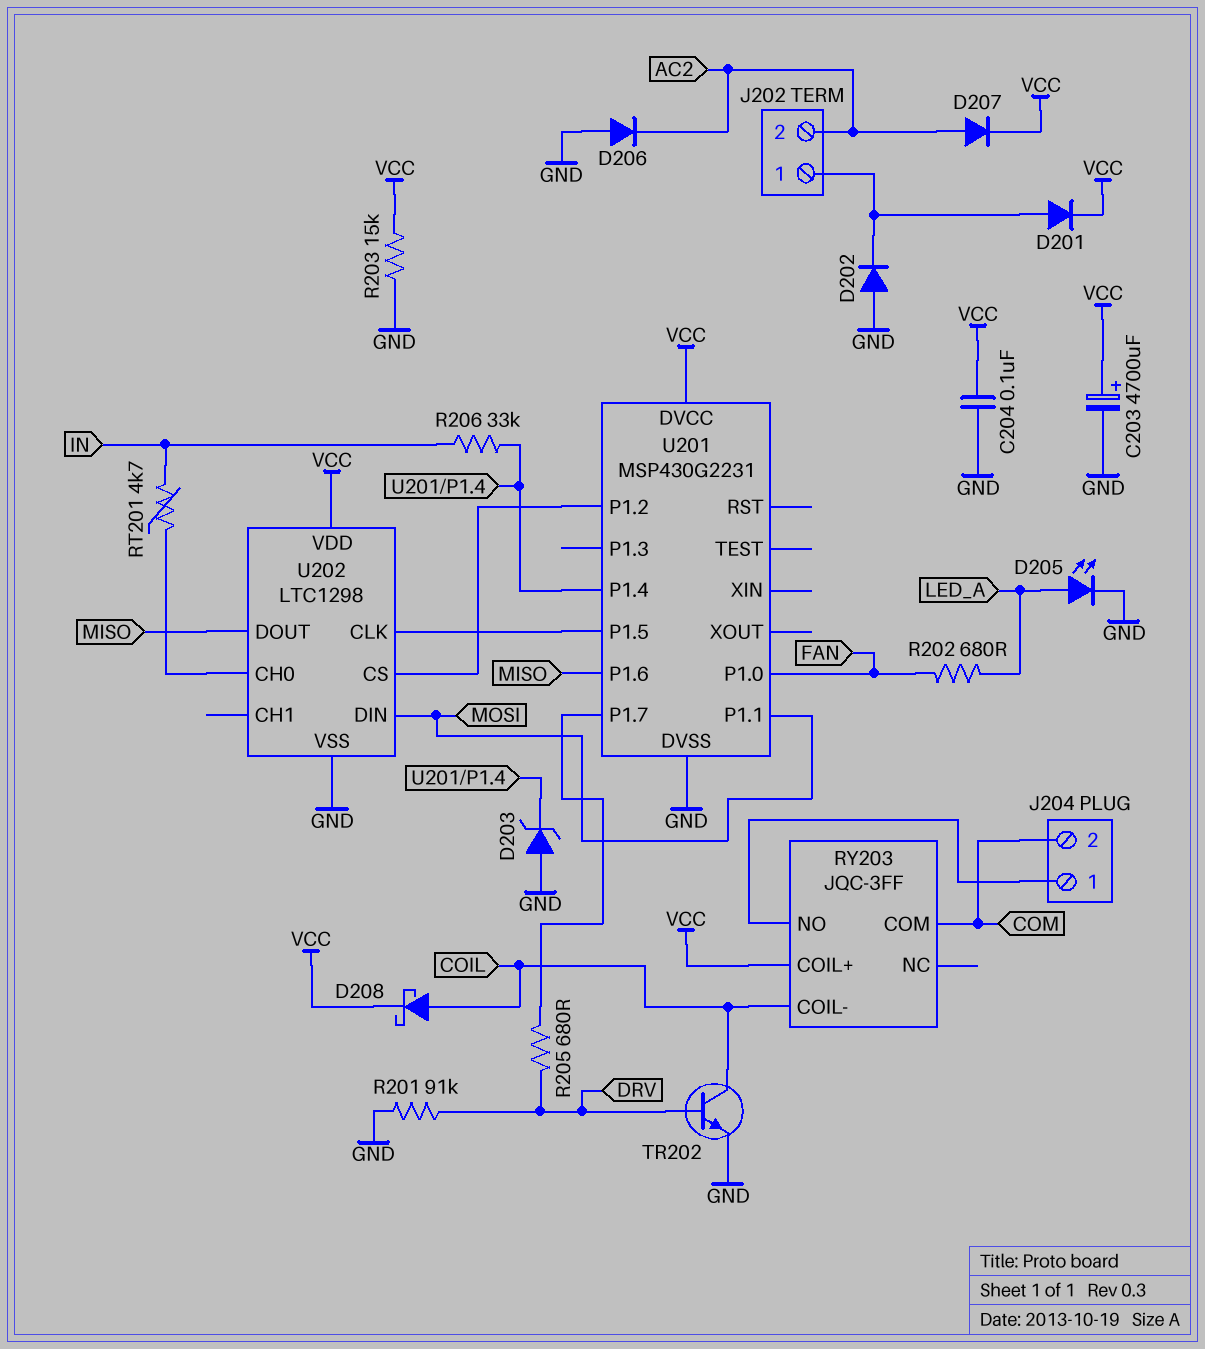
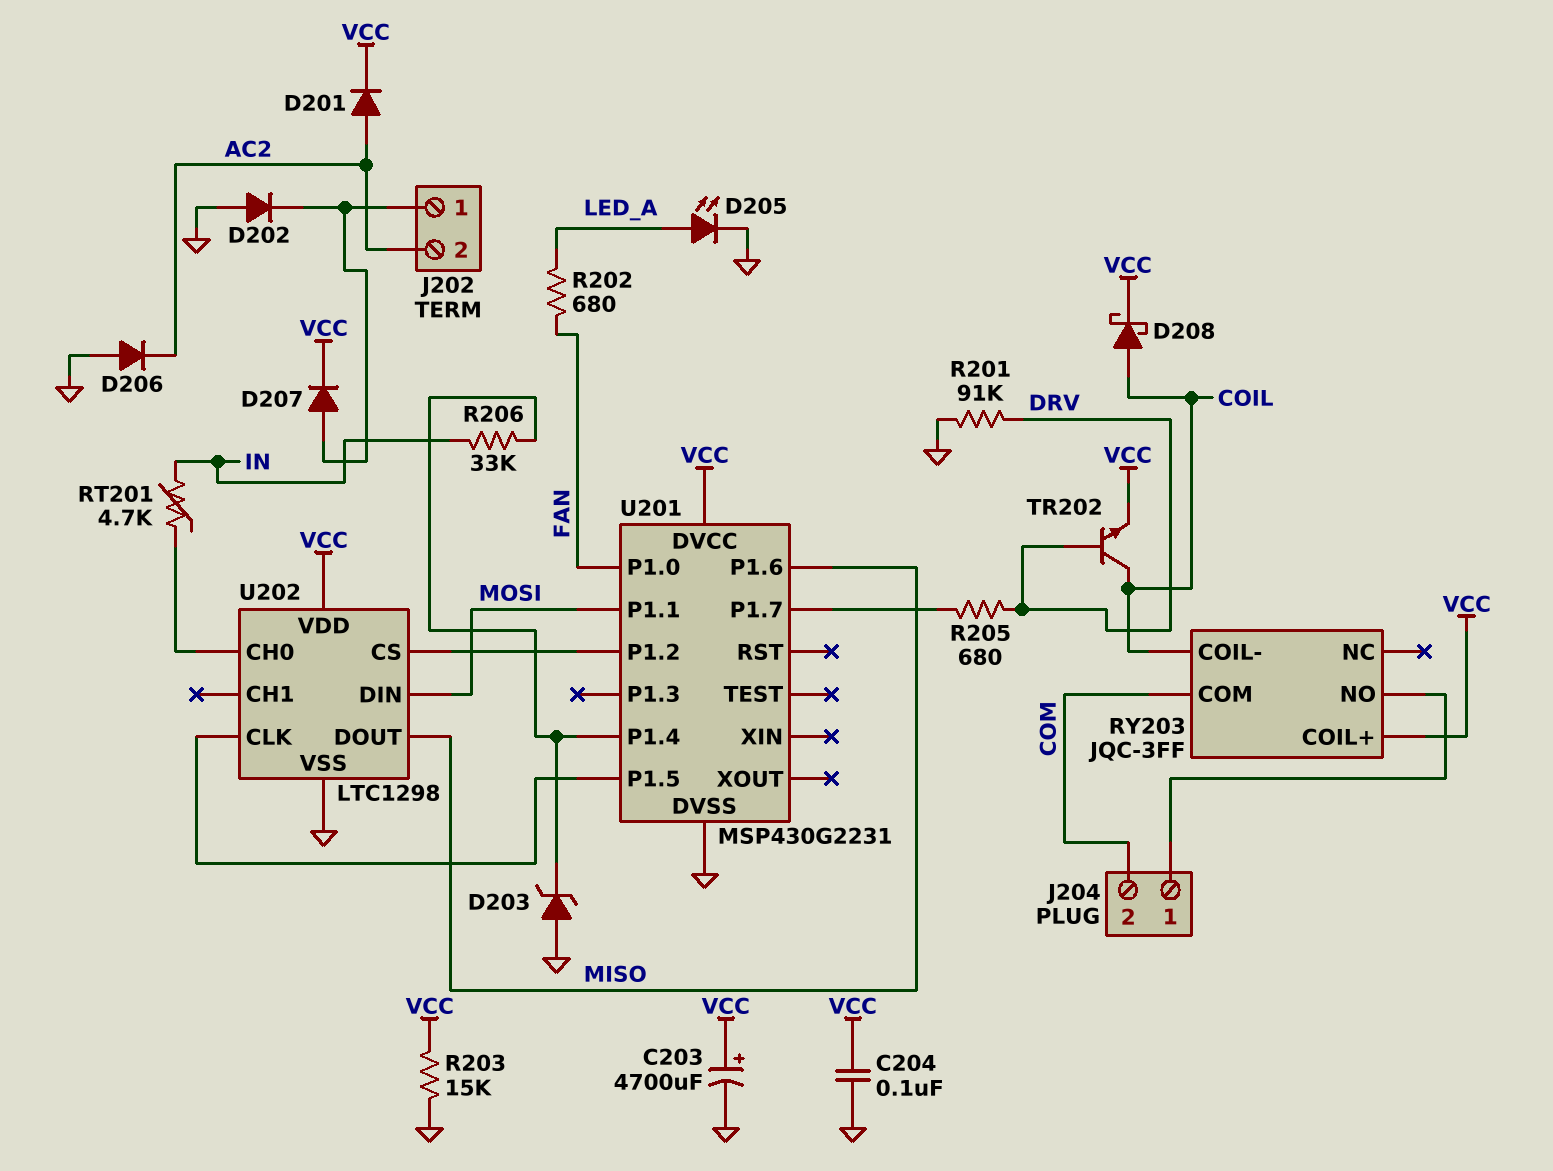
D201: diode (A J202/1, K VCC) -> diode (A AC2, K VCC)
D207: diode (A AC2, K VCC) -> diode (A J202/1, K VCC)
TR202: NPN (B DRV, C COIL, E GND) -> NPN (B DRV, C COIL, E VCC)

